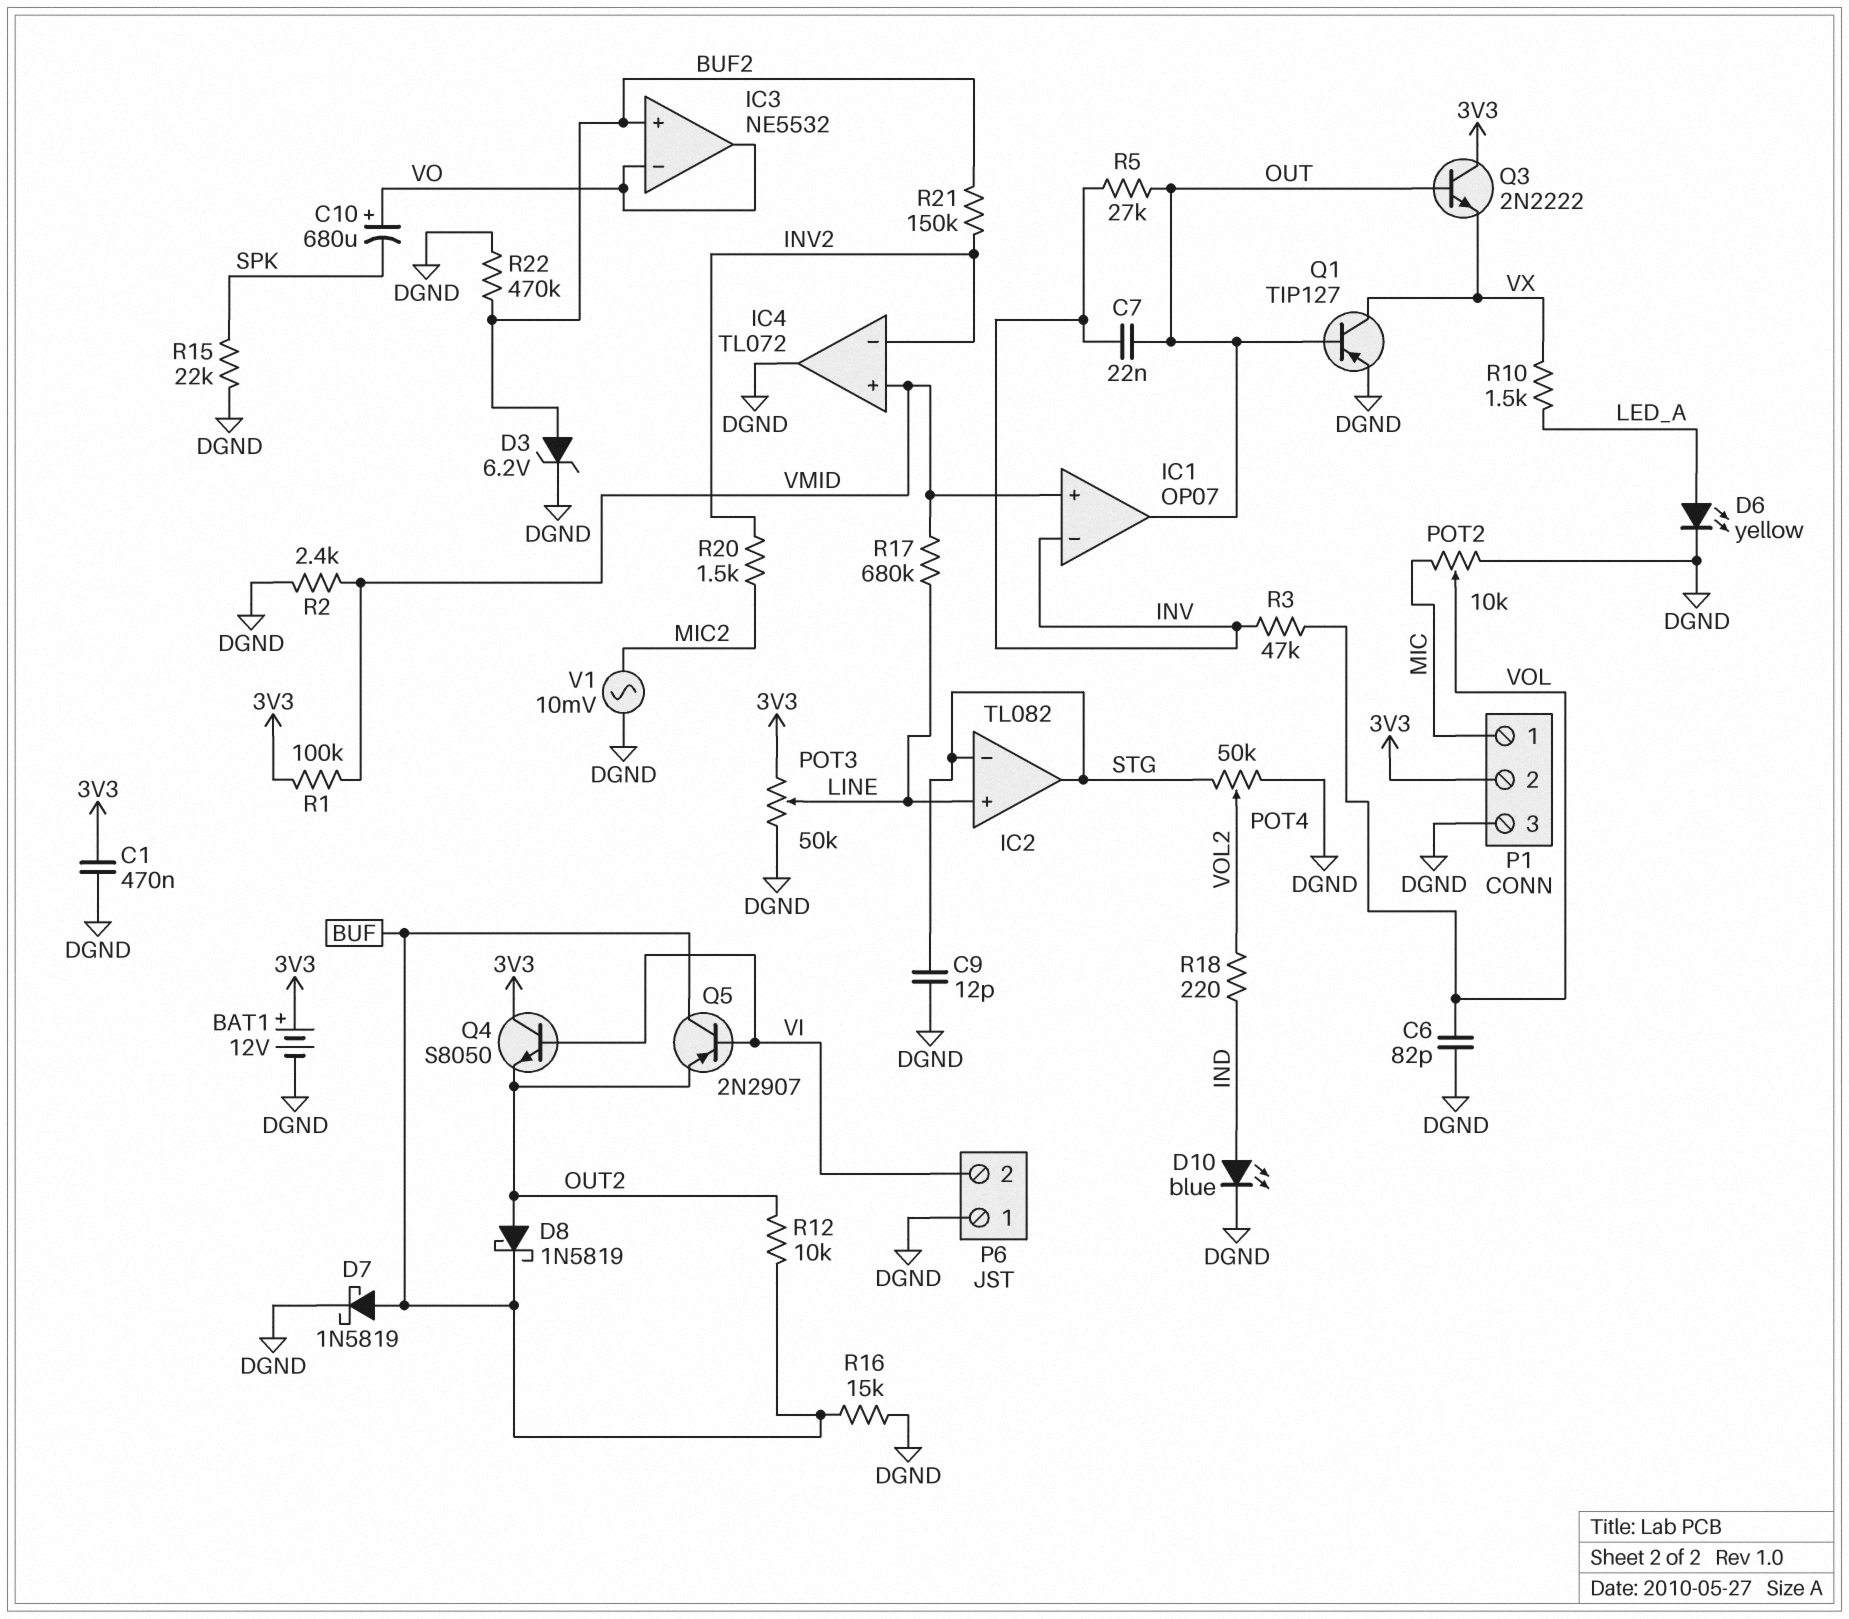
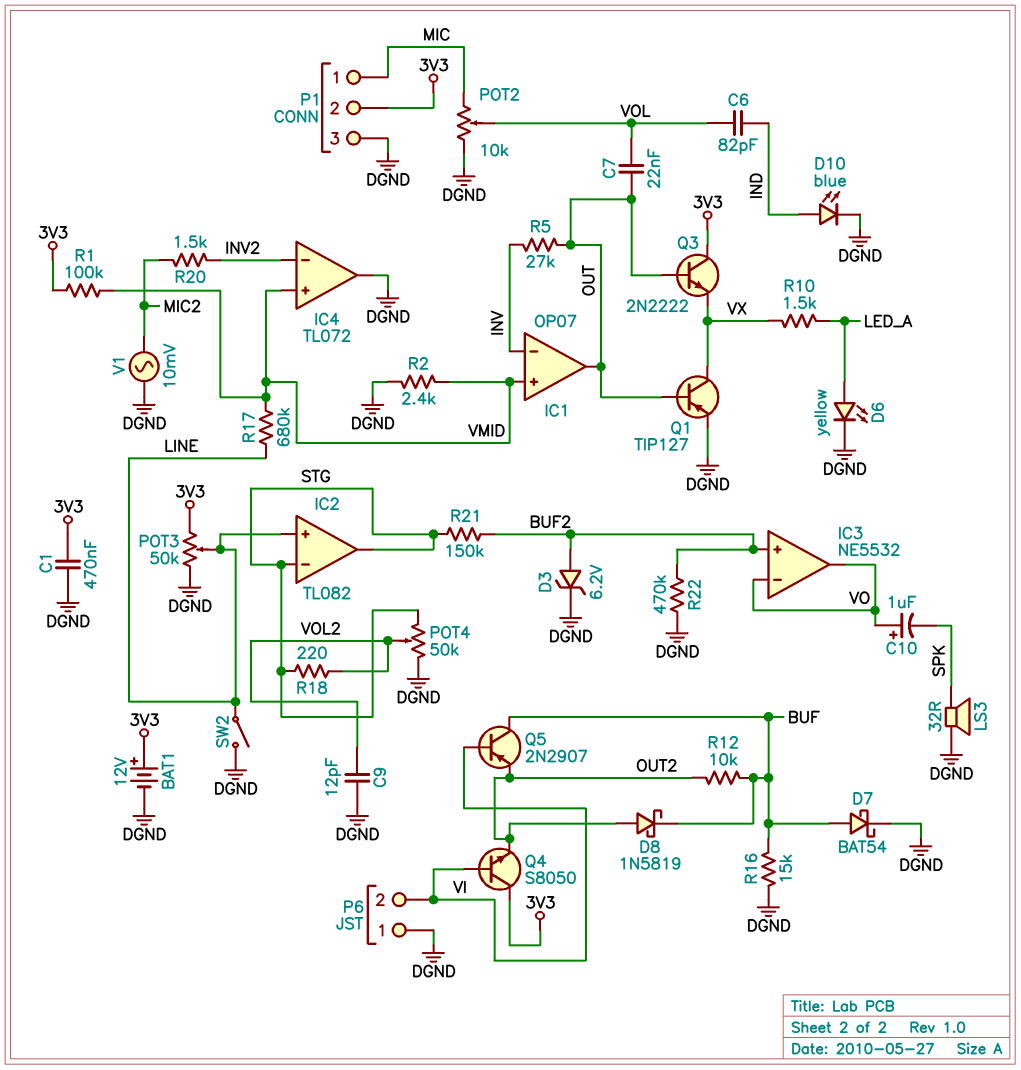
C6: 82pF (DGND, VOL) -> 82pF (IND, VOL)
C7: 22nF (INV, OUT) -> 22nF (OUT, VOL)
C9: 12pF (DGND, STG) -> 12pF (DGND, VOL2)
C10: 680uF (plus VO, minus SPK) -> 1uF (plus VO, minus SPK)
D7: schottky 1N5819 (A BUF, K DGND) -> schottky BAT54 (A BUF, K DGND)
LS3: none -> speaker 32R (DGND, SPK)
R3: 47k (INV, VOL) -> none
R15: 22k (DGND, SPK) -> none
R18: 220 (IND, VOL2) -> 220 (STG, VOL2)
R21: 150k (BUF2, INV2) -> 150k (BUF2, STG)
SW2: none -> switch (DGND, LINE)

